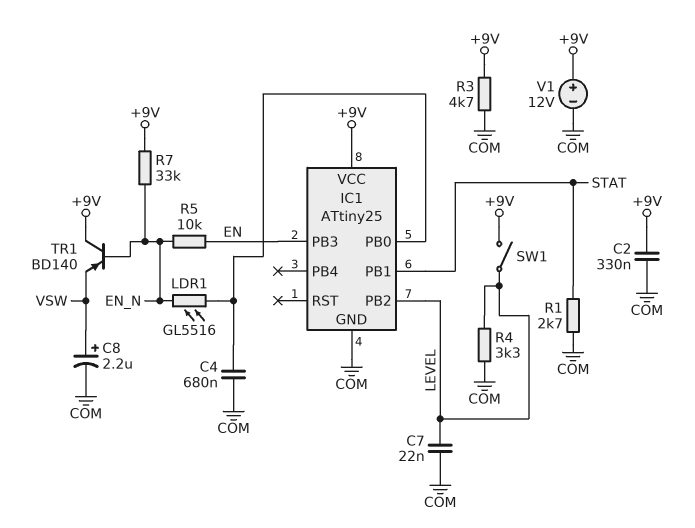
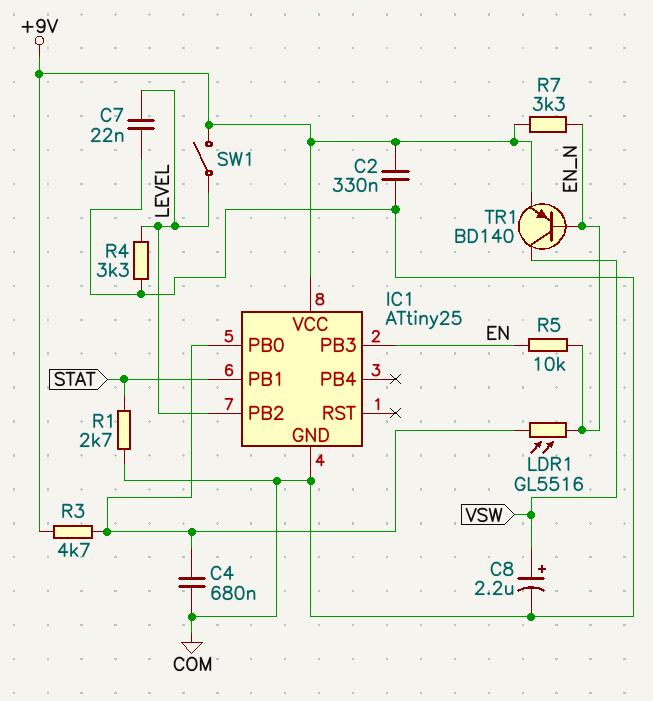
R3: 4.7k (+9V, COM) -> 4.7k (+9V, IC1/PB0)
R7: 33k (+9V, EN_N) -> 3.3k (+9V, EN_N)
TR1: PNP BD140 (B EN_N, C +9V, E VSW) -> PNP BD140 (B EN_N, C VSW, E +9V)
V1: 12V (plus +9V, minus COM) -> none

